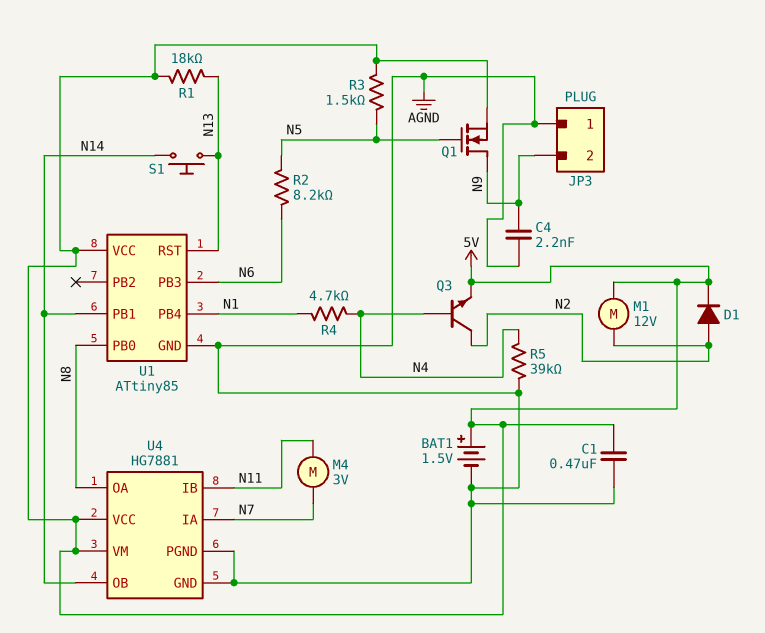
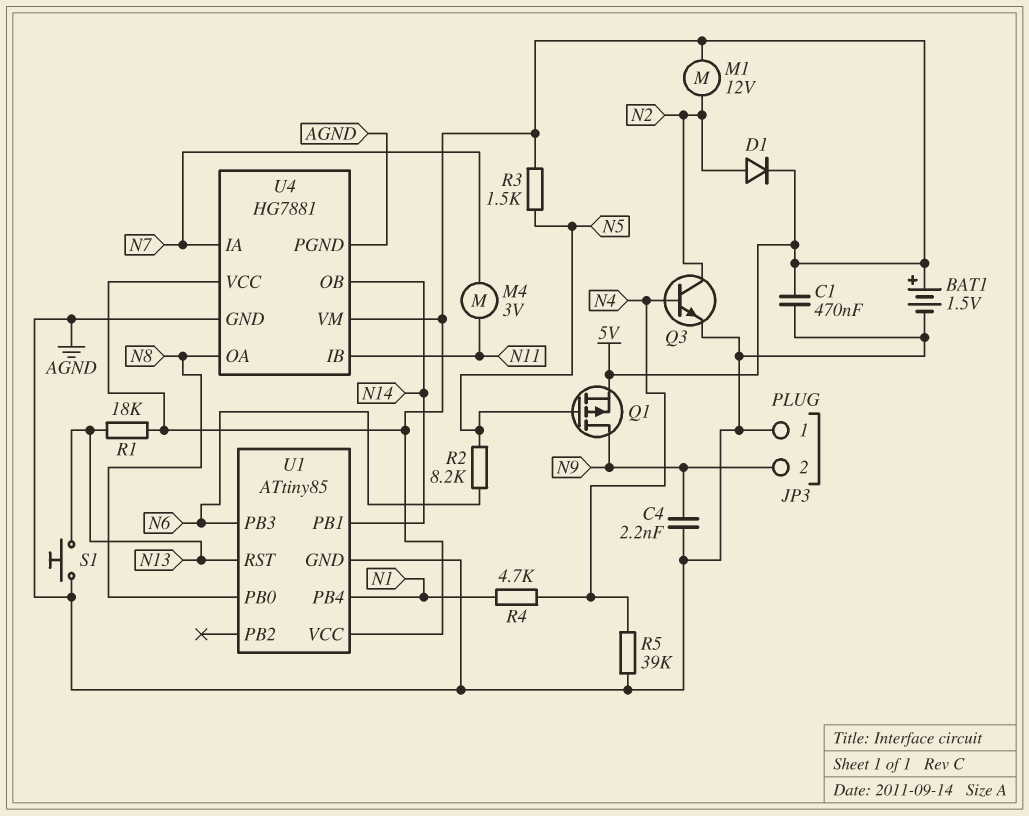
Q1: NMOS (G N5, D N9, S 5V) -> PMOS (G N5, D N9, S 5V)
Q3: NPN (B N4, C N2, E 5V) -> NPN (B N4, C N2, E AGND)
S1: button (N13, N14) -> button (AGND, N13)

